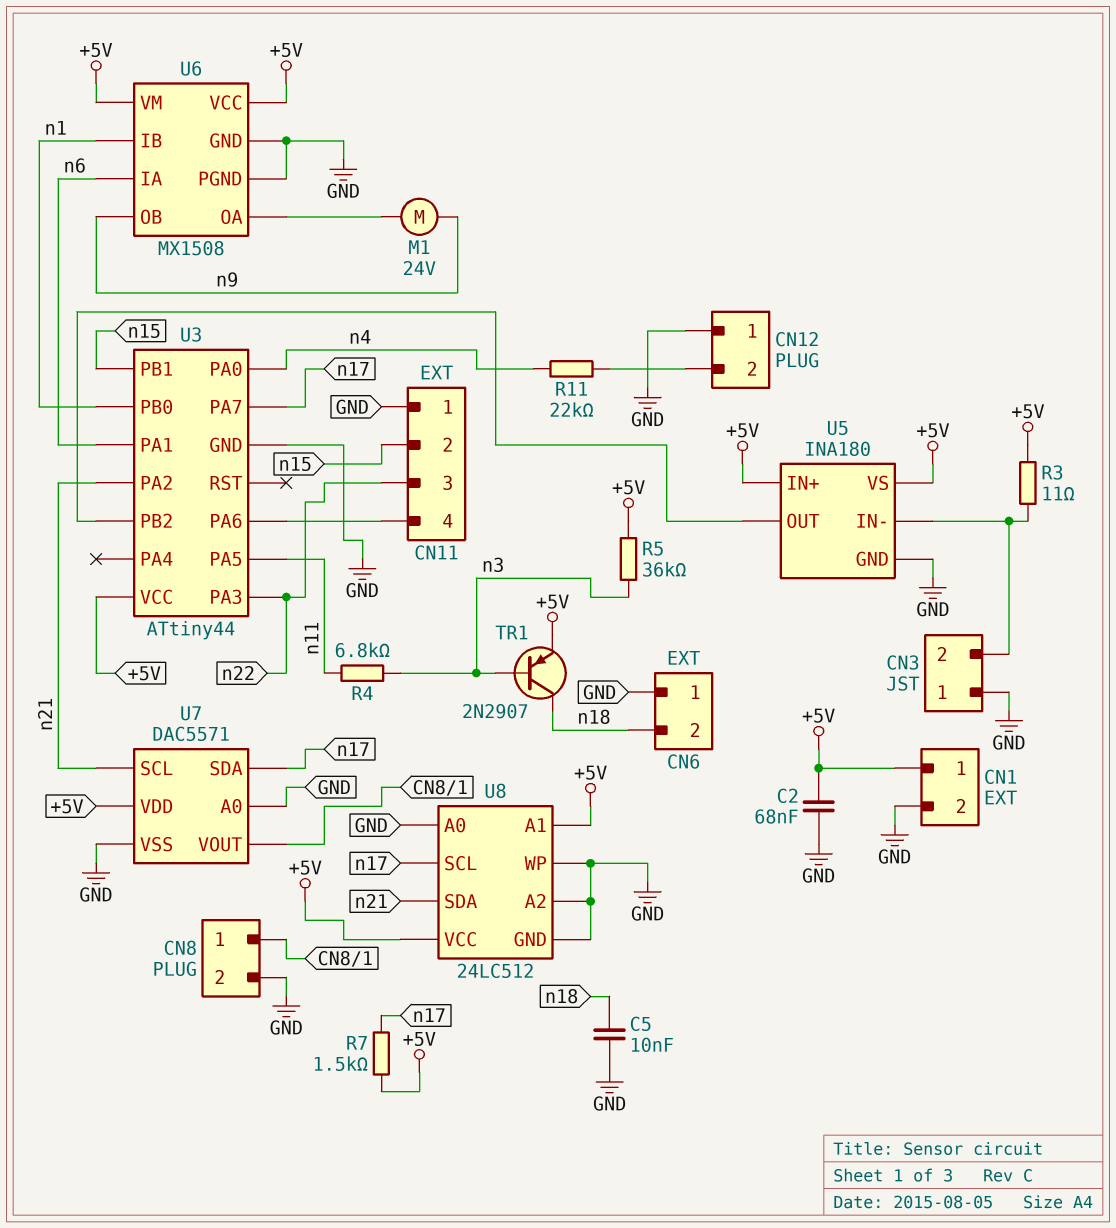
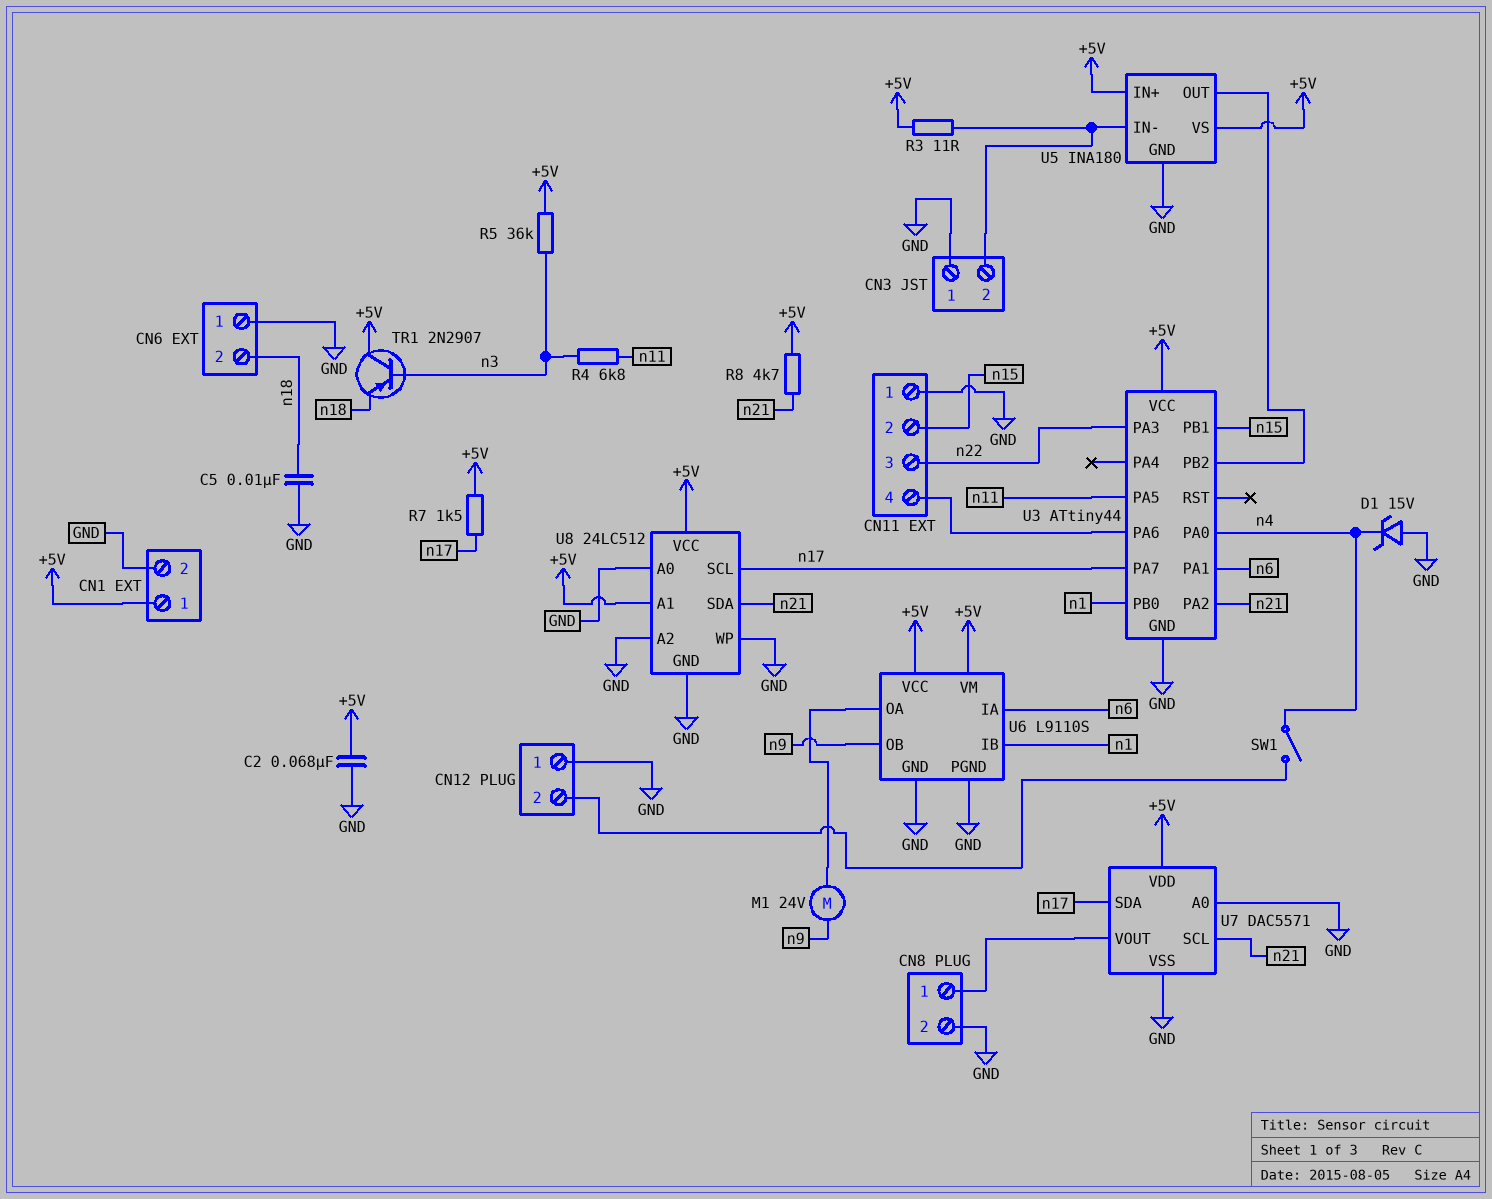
D1: none -> zener 15V (A GND, K n4)
R8: none -> 4.7k (+5V, n21)
R11: 22k (CN12/2, n4) -> none
SW1: none -> switch (CN12/2, n4)
TR1: PNP 2N2907 (B n3, C n18, E +5V) -> PNP 2N2907 (B n3, C +5V, E n18)
U6: MX1508 -> L9110S

